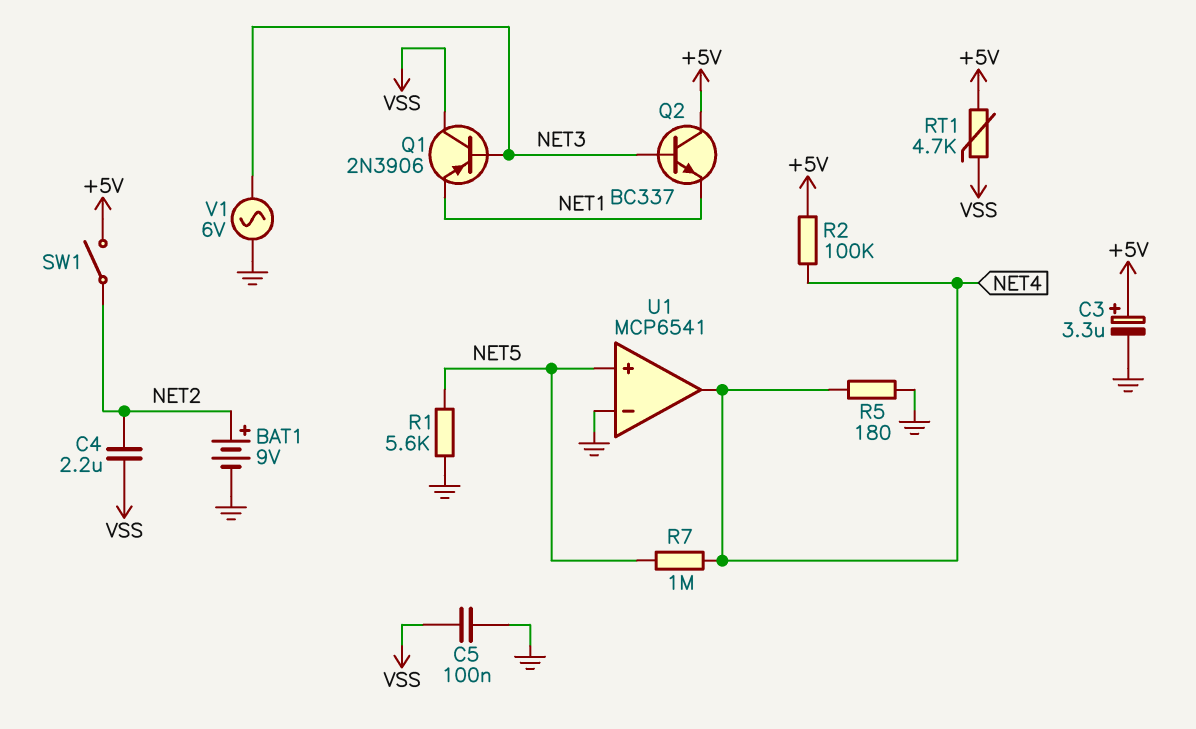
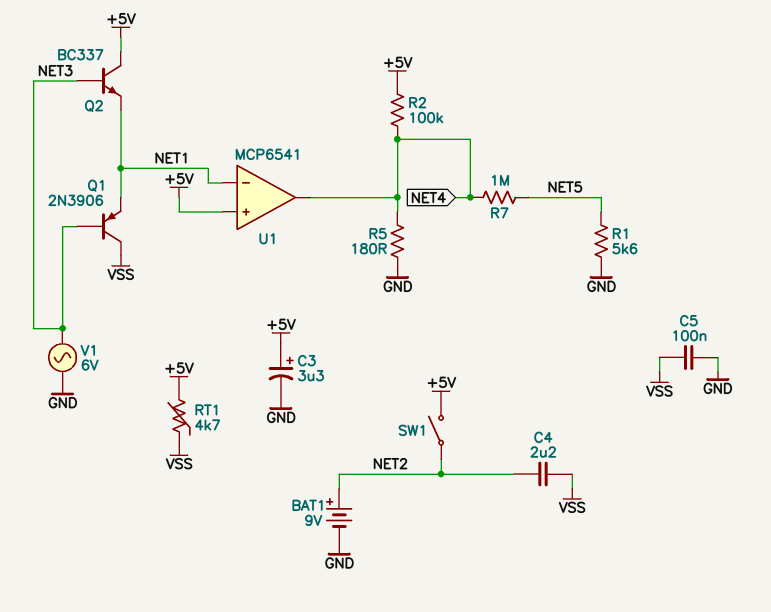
U1 pin in+: NET5 -> +5V
U1 pin in-: GND -> NET1

